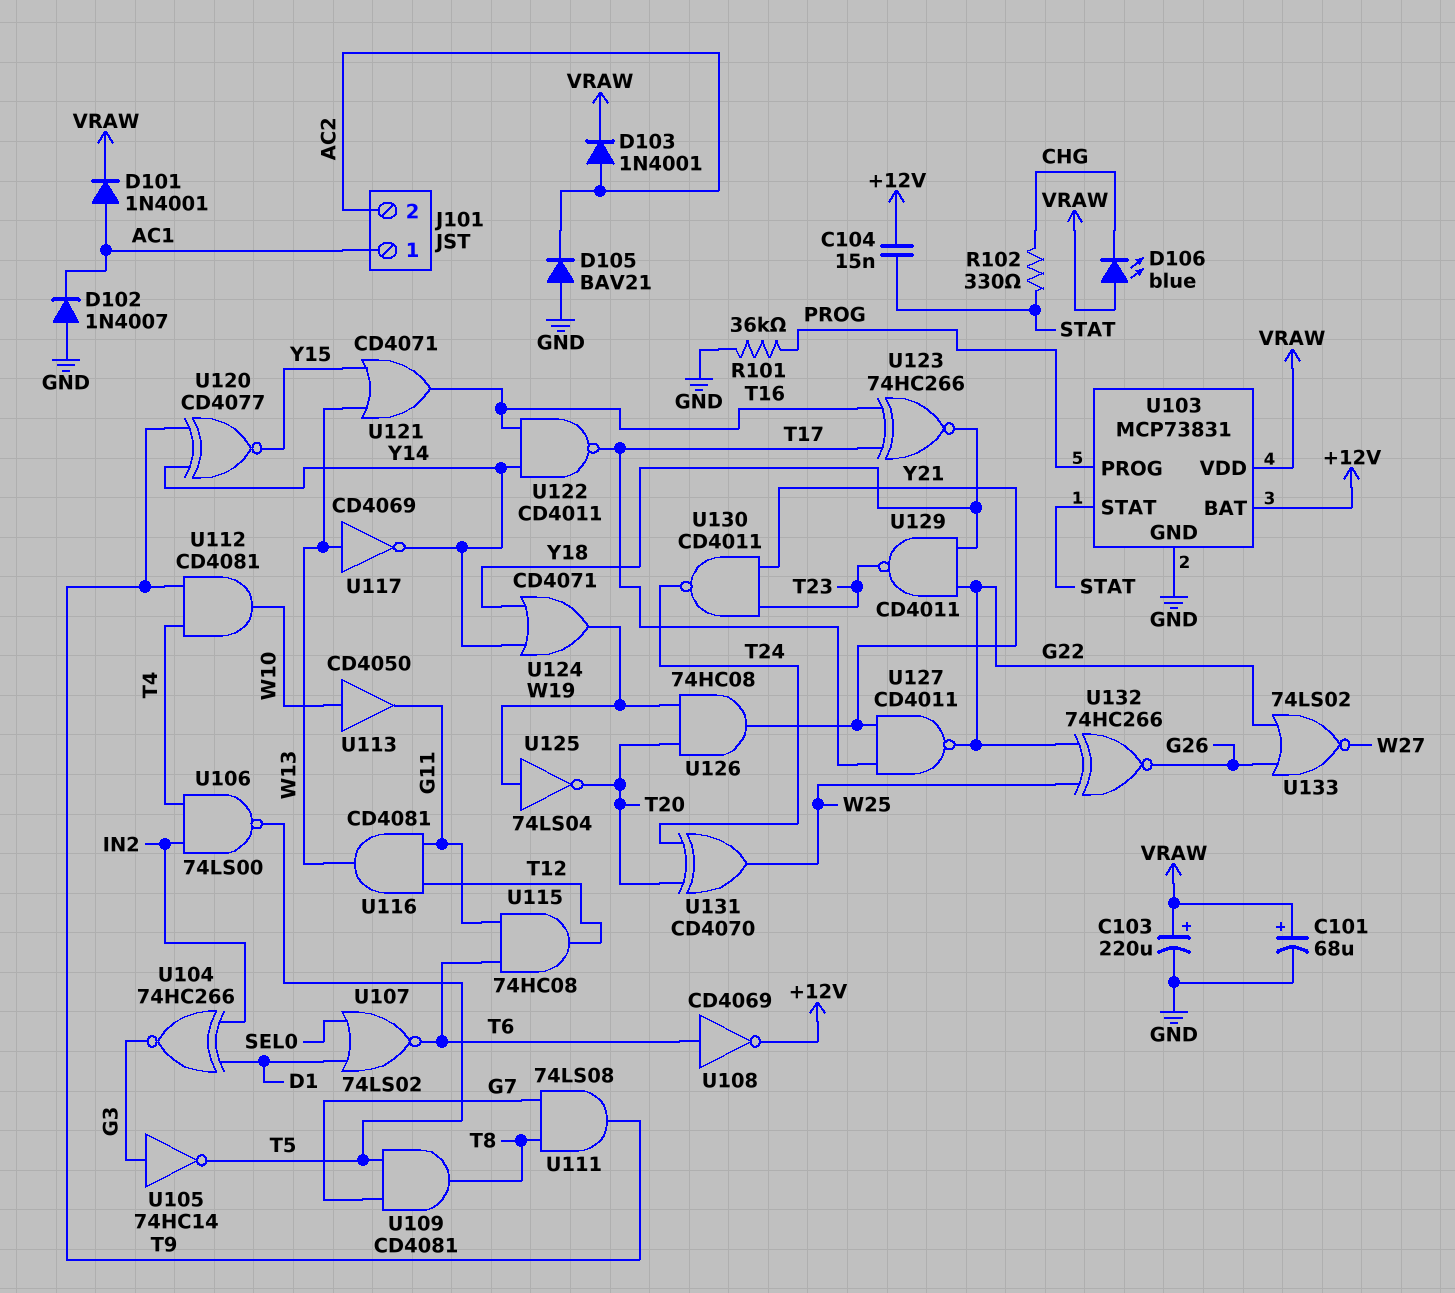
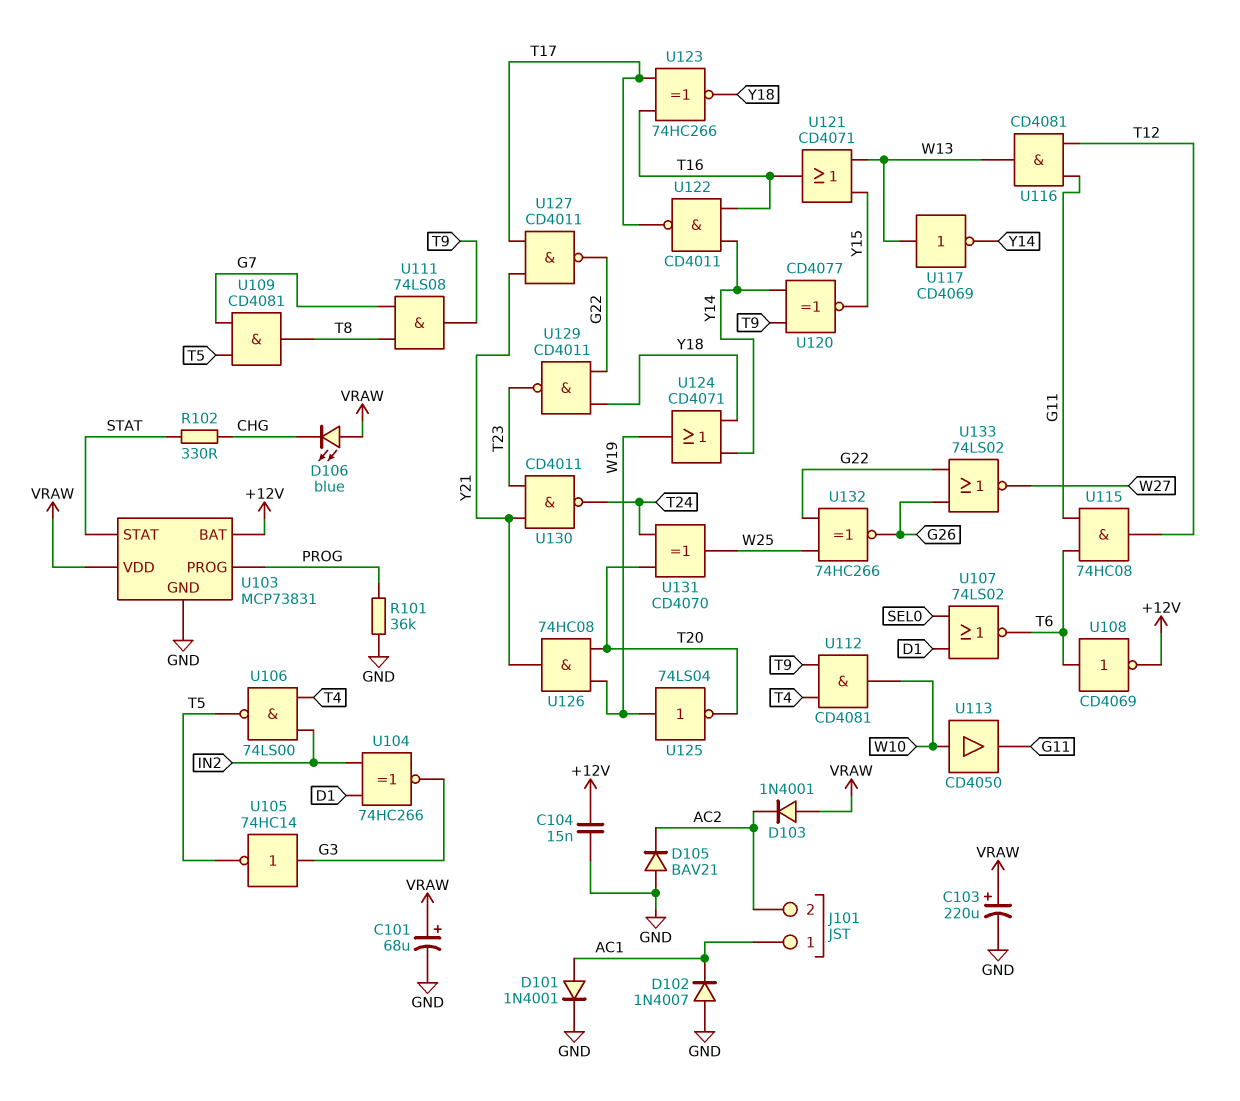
C104: 15nF (+12V, STAT) -> 15nF (+12V, GND)
D101: diode 1N4001 (A AC1, K VRAW) -> diode 1N4001 (A AC1, K GND)
D103: diode 1N4001 (A AC2, K VRAW) -> diode 1N4001 (A VRAW, K AC2)

